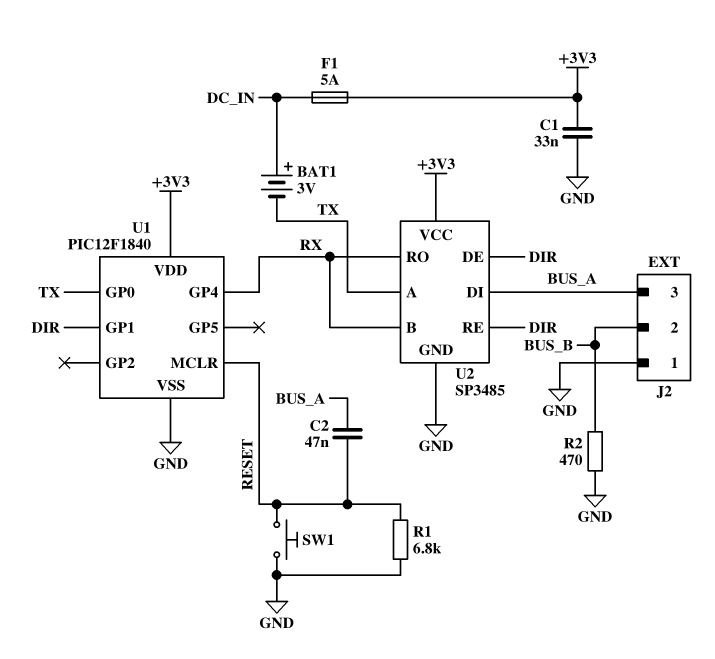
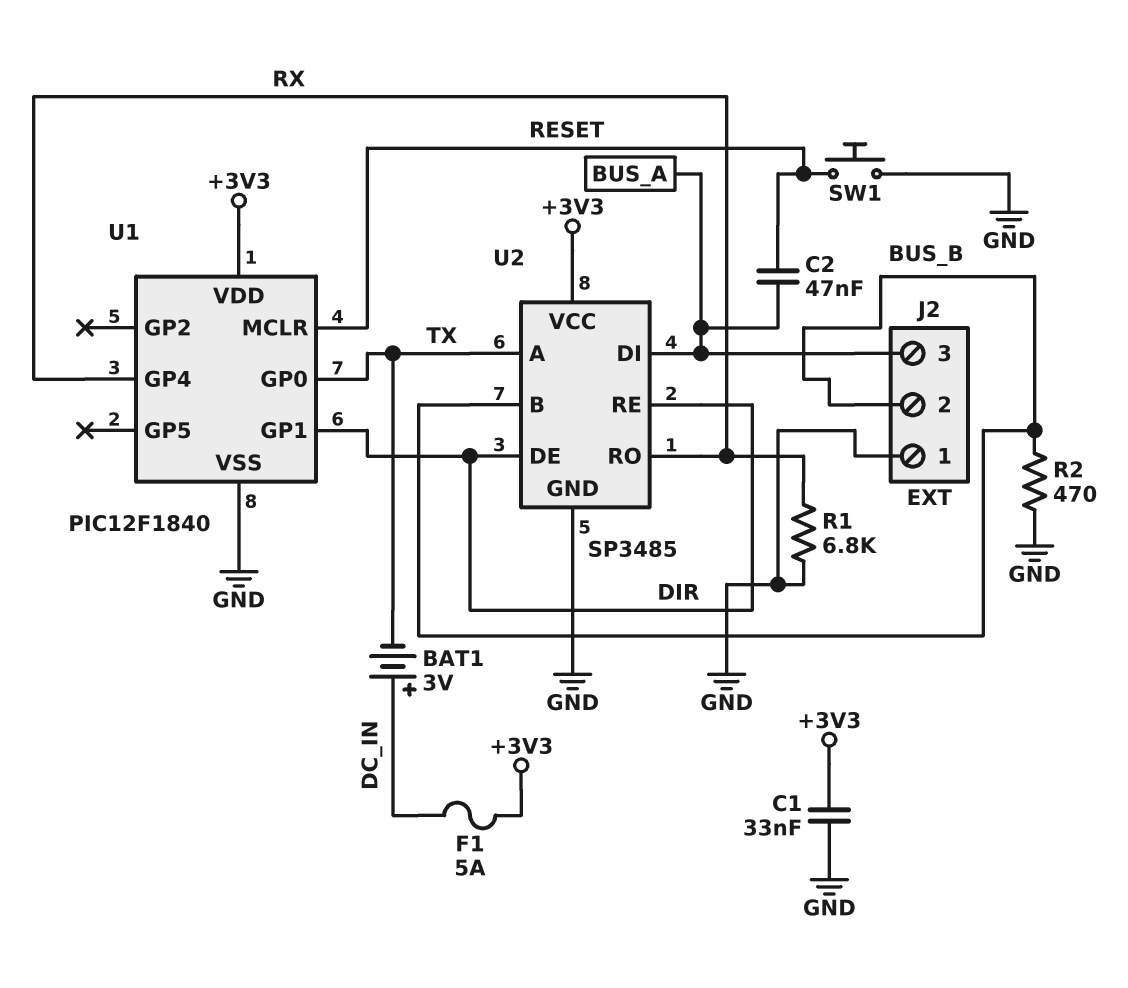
R1: 6.8k (GND, RESET) -> 6.8k (GND, RX)
U2 pin B: RX -> BUS_B

